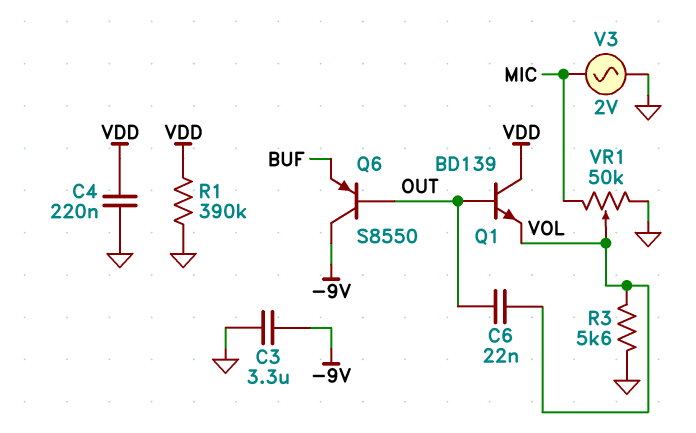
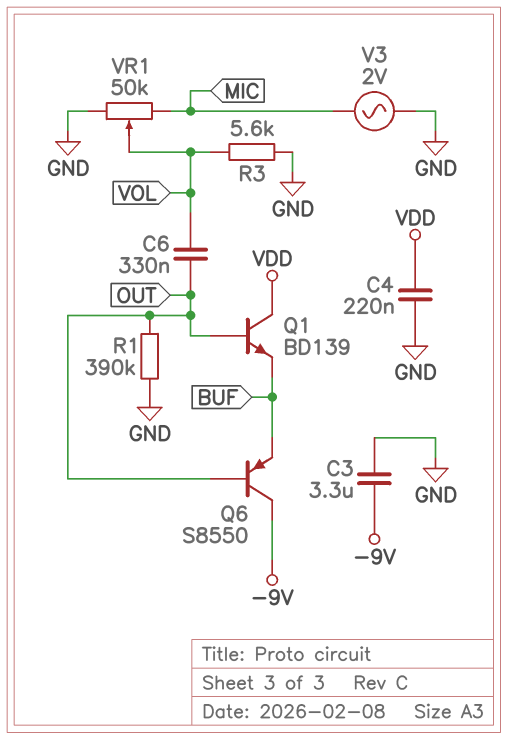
C6: 22nF (OUT, VOL) -> 330nF (OUT, VOL)
Q1: NPN BD139 (B OUT, C VDD, E VOL) -> NPN BD139 (B OUT, C VDD, E BUF)
R1: 390k (GND, VDD) -> 390k (GND, OUT)

